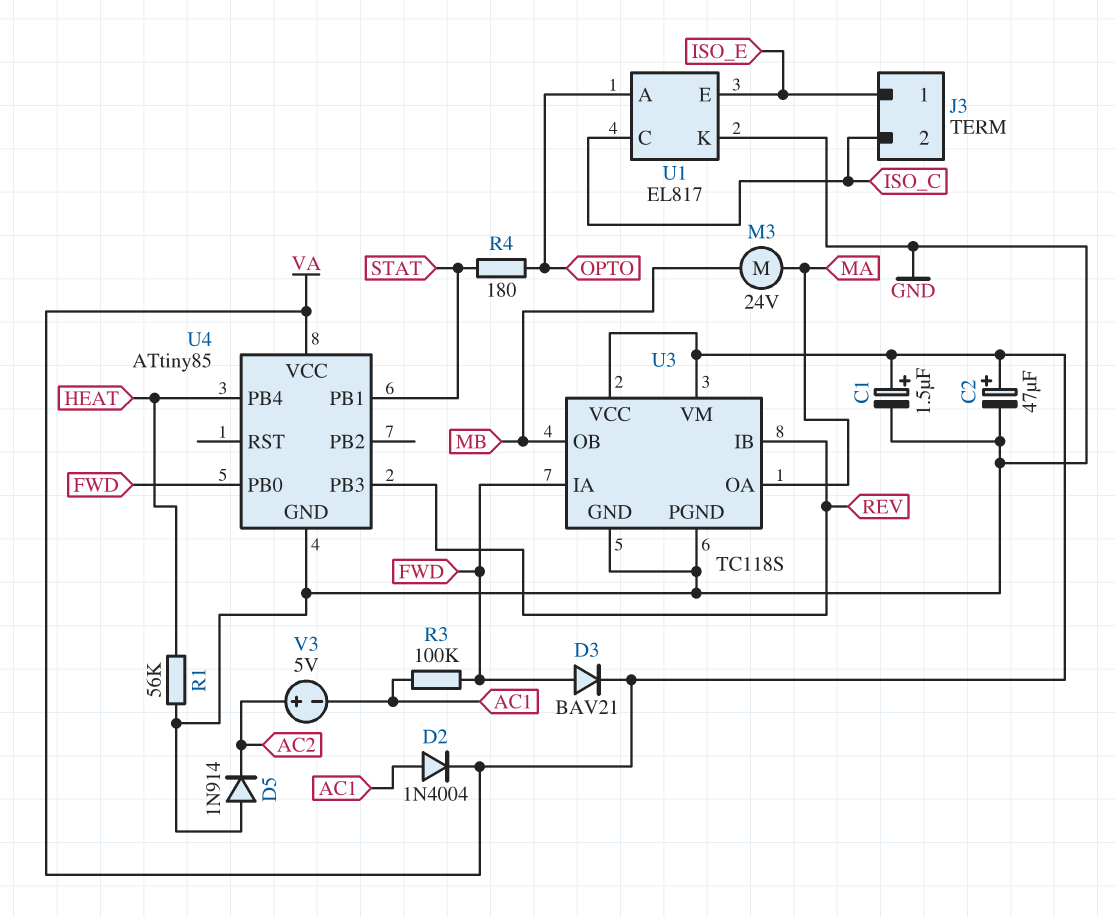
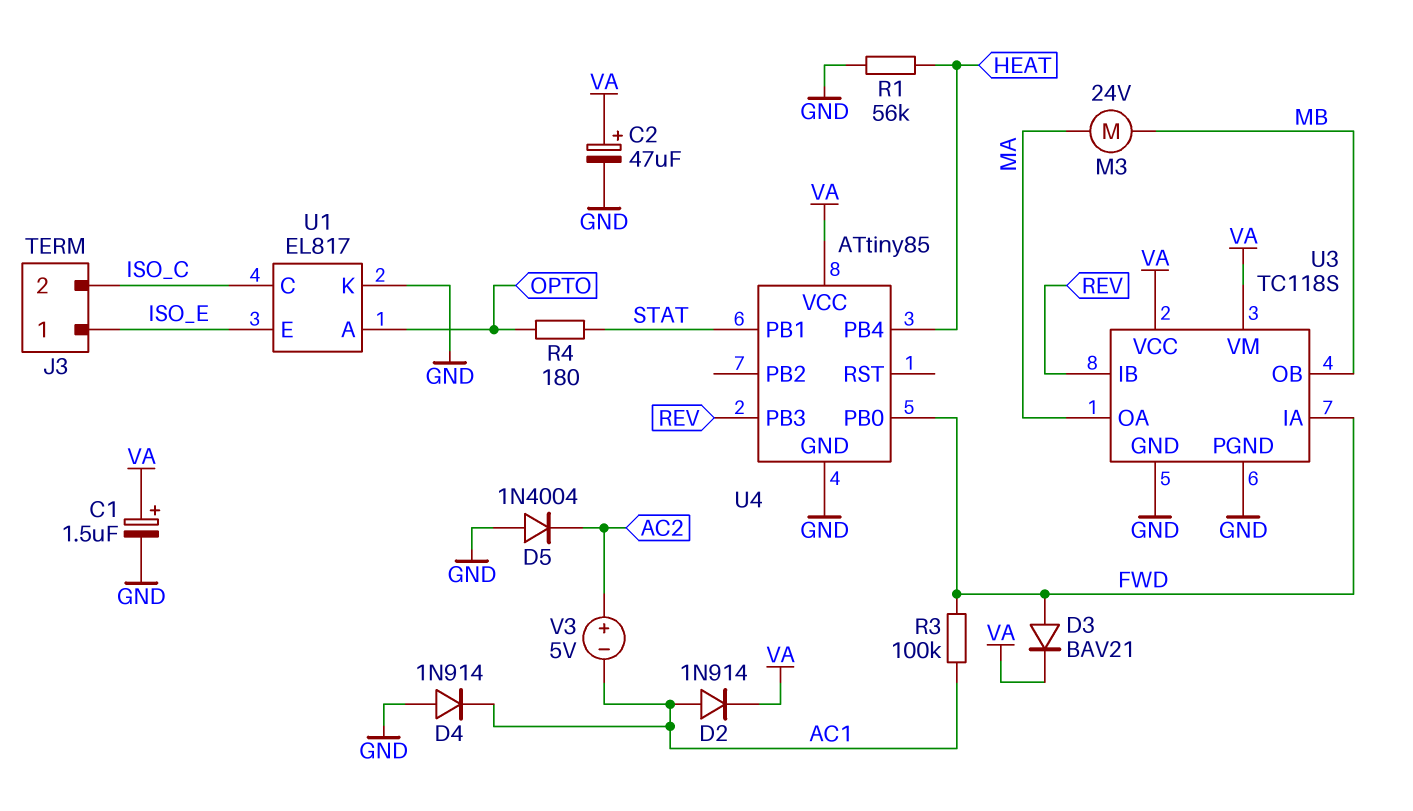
D2: diode 1N4004 (A AC1, K VA) -> diode 1N914 (A AC1, K VA)
D4: none -> diode 1N914 (A GND, K AC1)
D5: diode 1N914 (A GND, K AC2) -> diode 1N4004 (A GND, K AC2)

